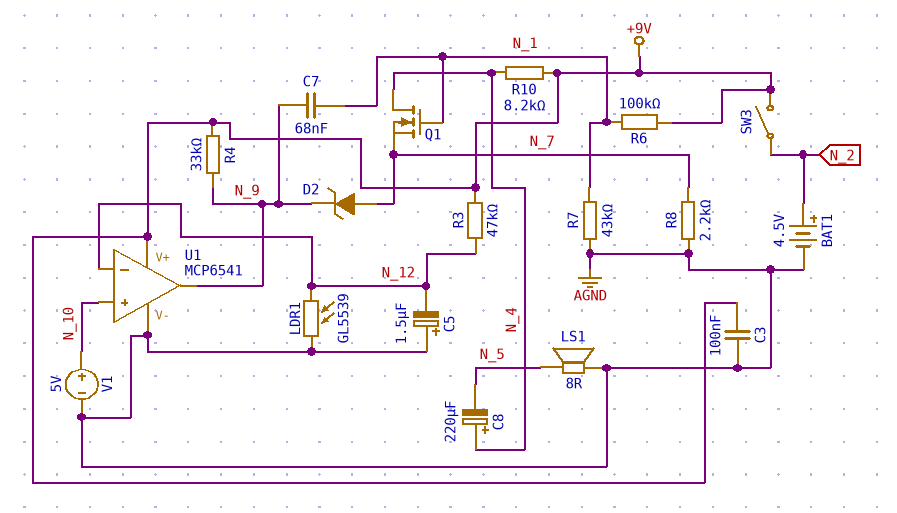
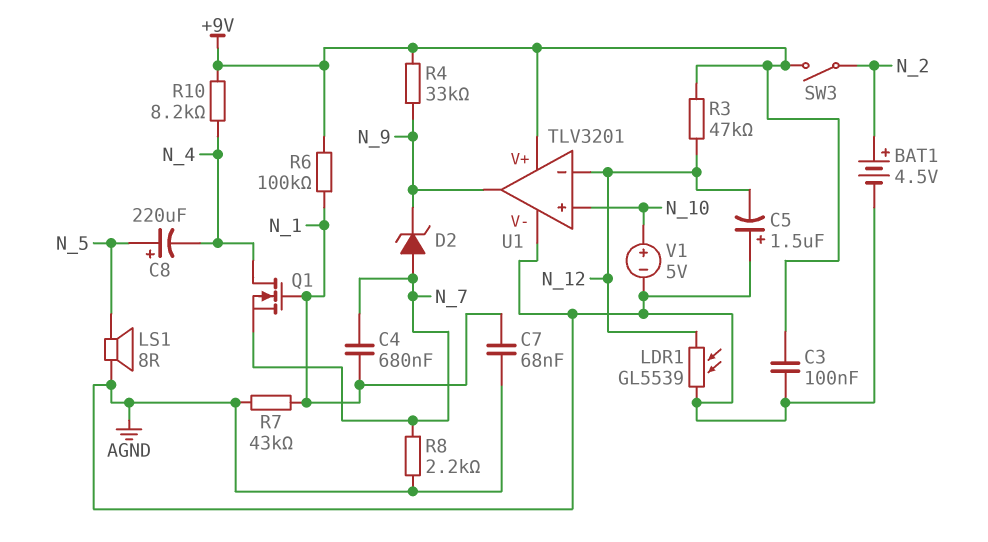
C4: none -> 680nF (N_1, N_7)
C7: 68nF (N_1, N_9) -> 68nF (AGND, N_1)
C8: 220uF (plus N_4, minus N_5) -> 220uF (plus N_5, minus N_4)
U1: MCP6541 -> TLV3201

